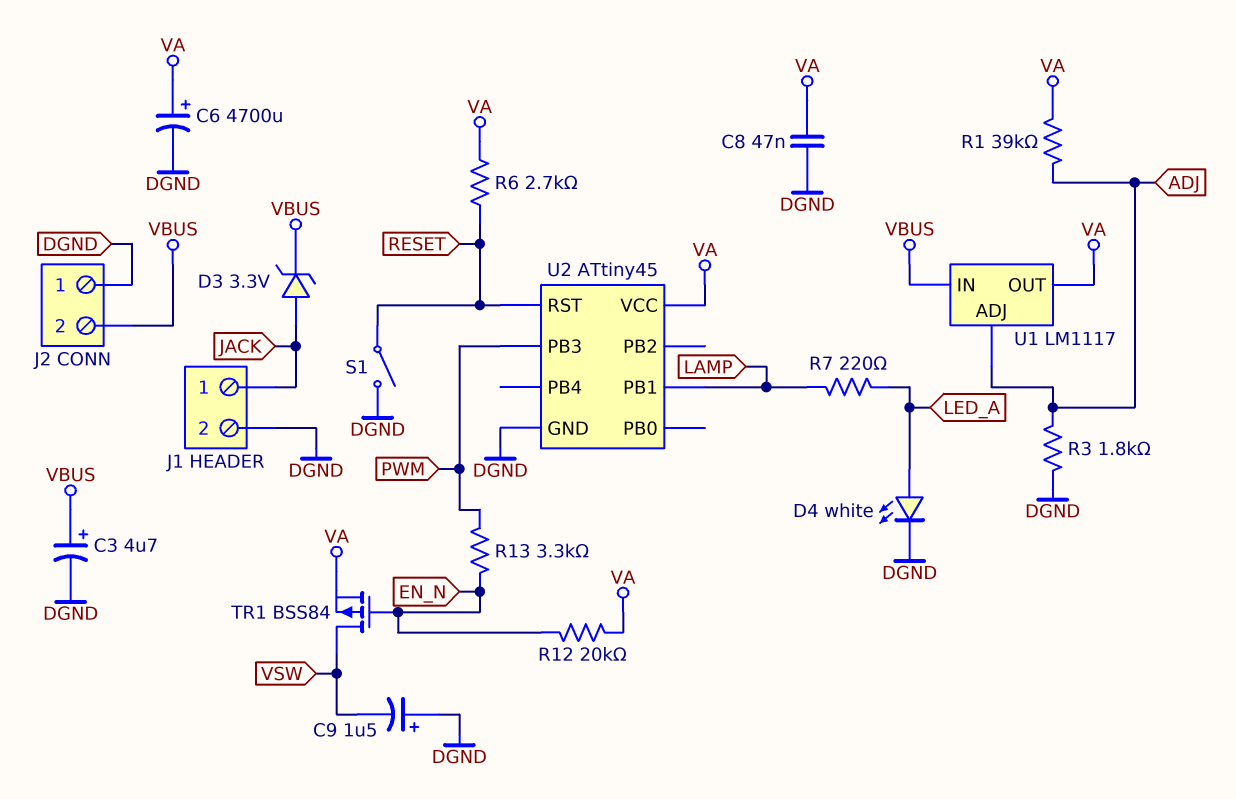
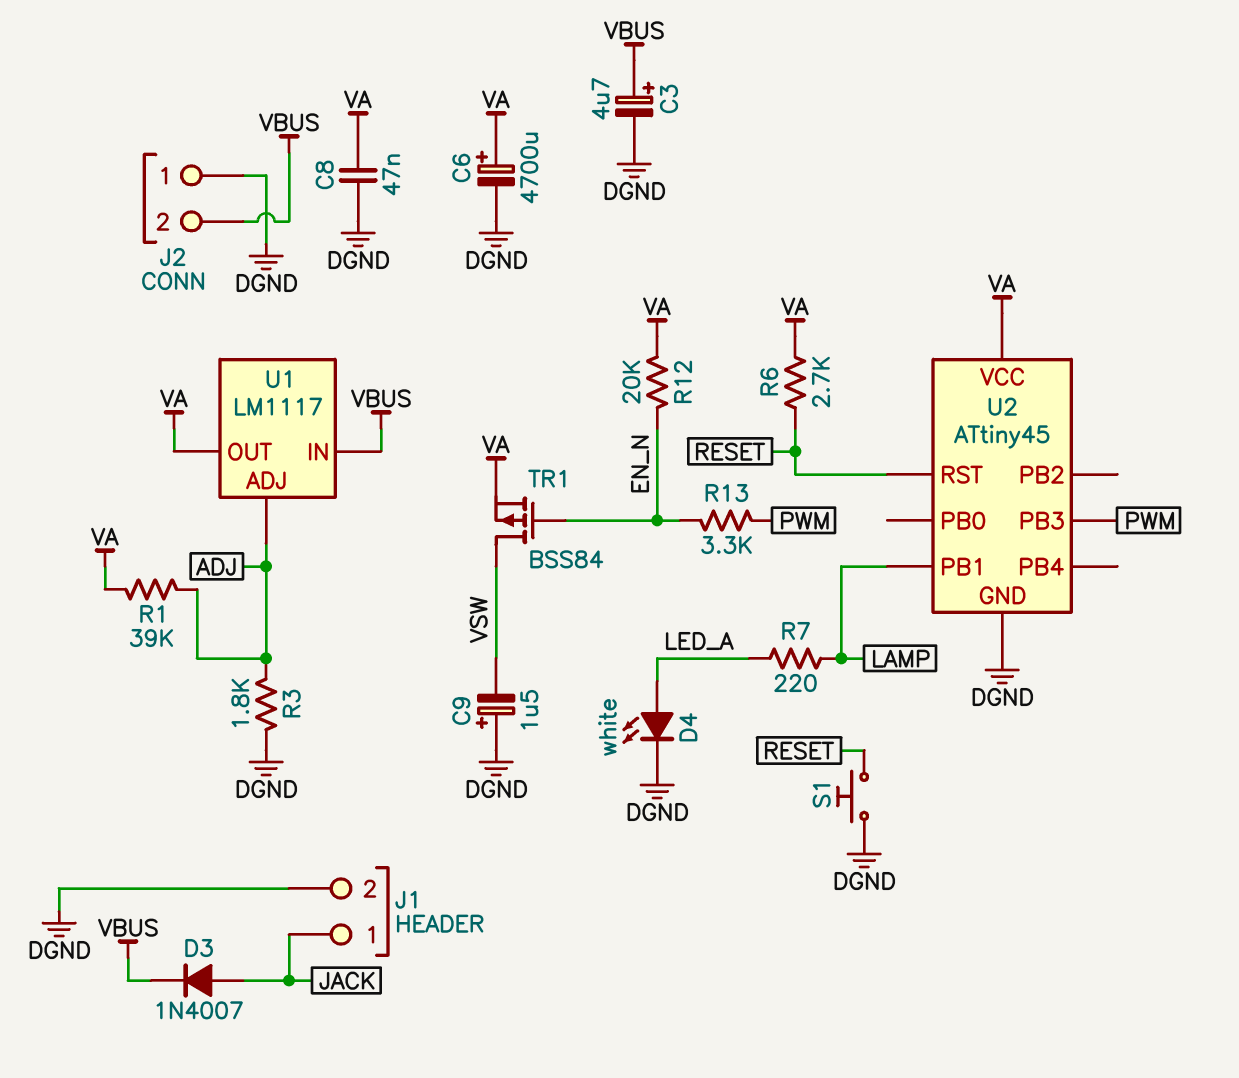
D3: zener 3.3V (A JACK, K VBUS) -> diode 1N4007 (A JACK, K VBUS)
S1: switch (DGND, RESET) -> button (DGND, RESET)

